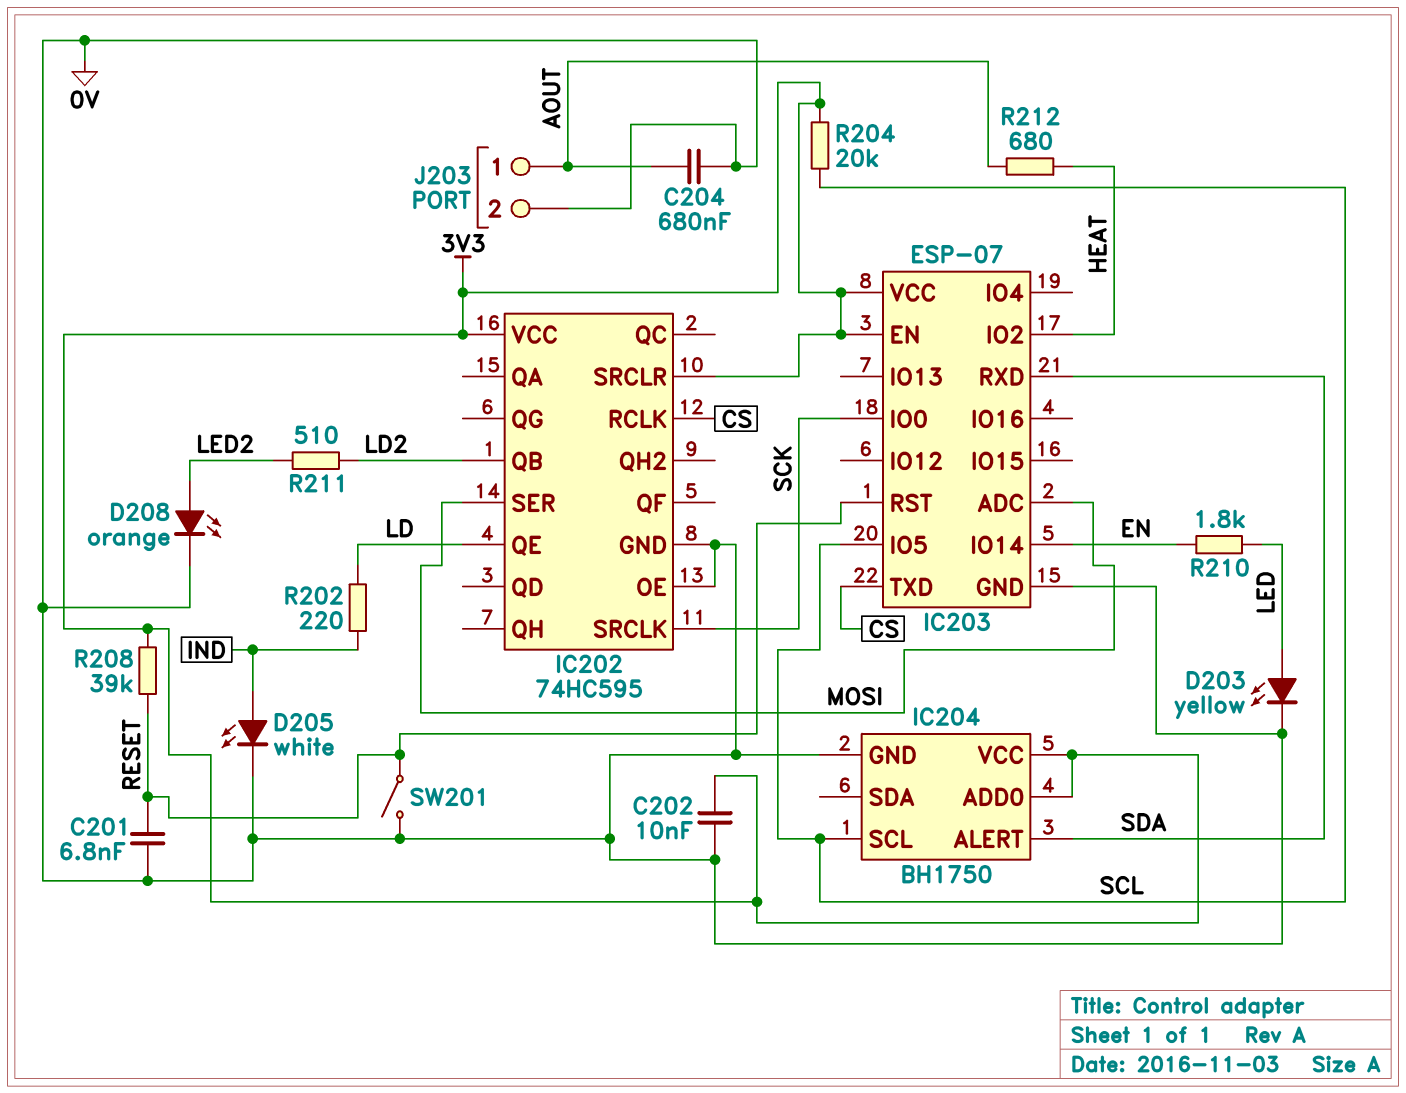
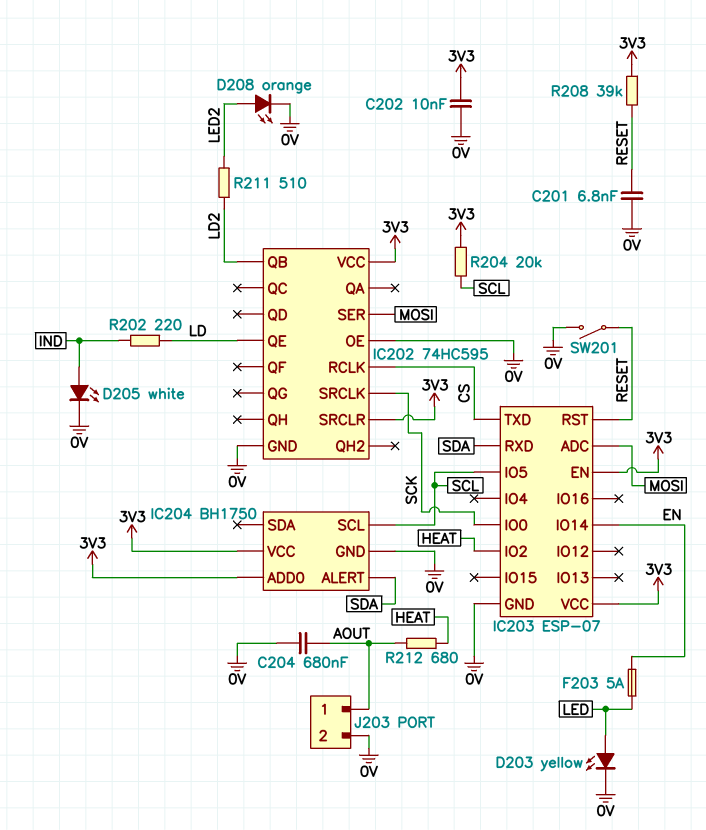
F203: none -> 5A (EN, LED)
R210: 1.8k (EN, LED) -> none

